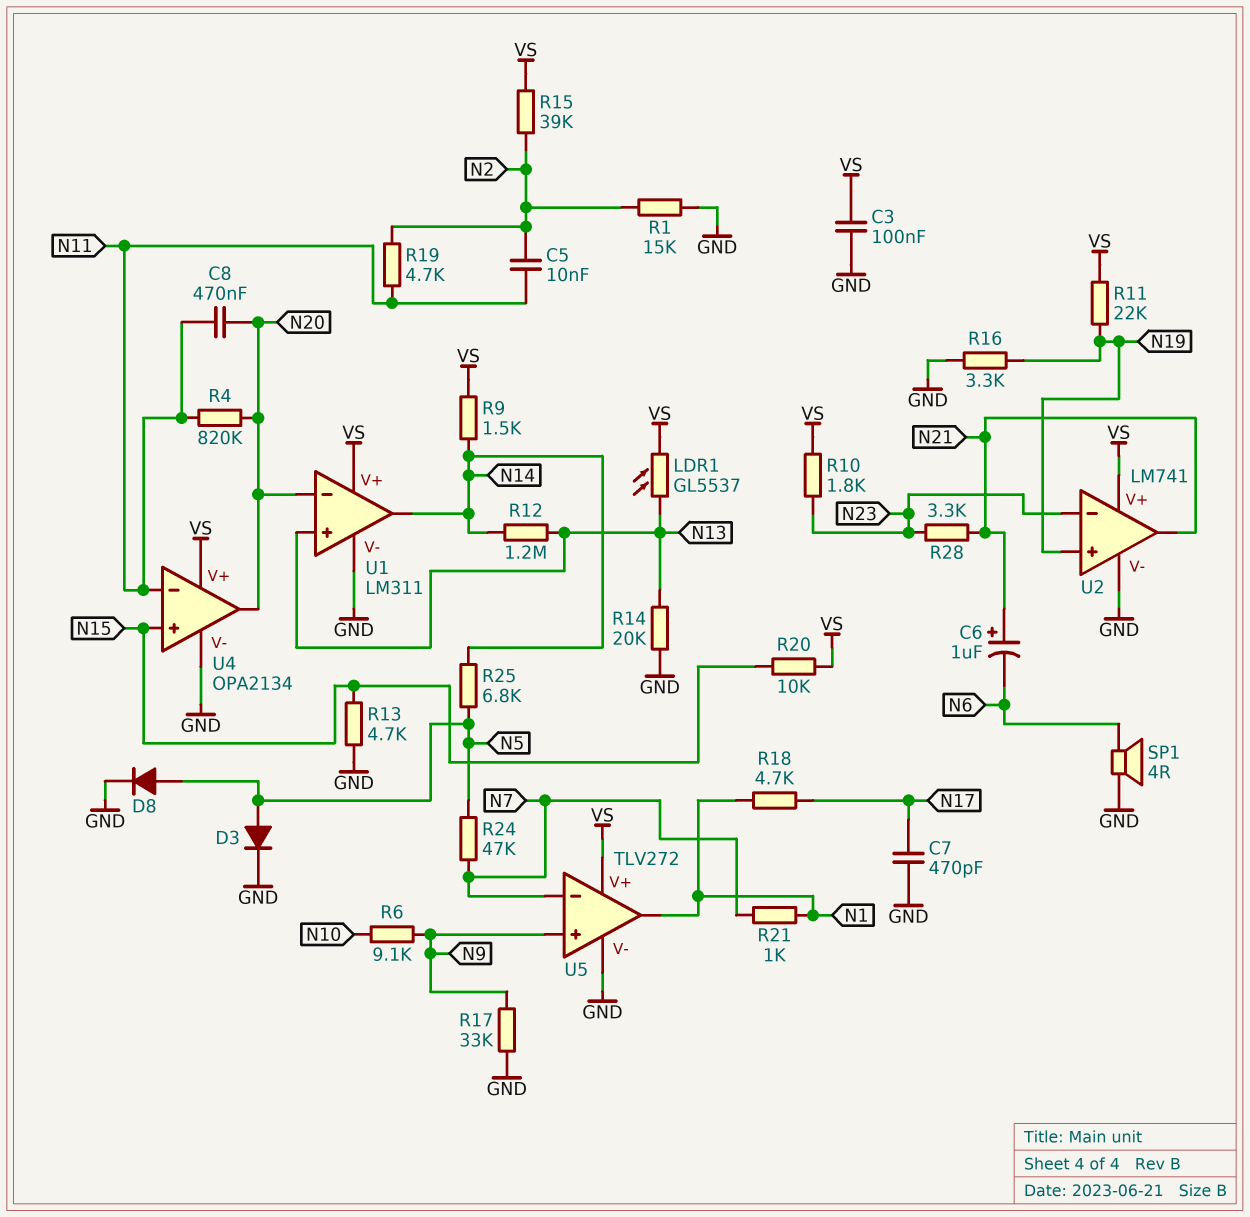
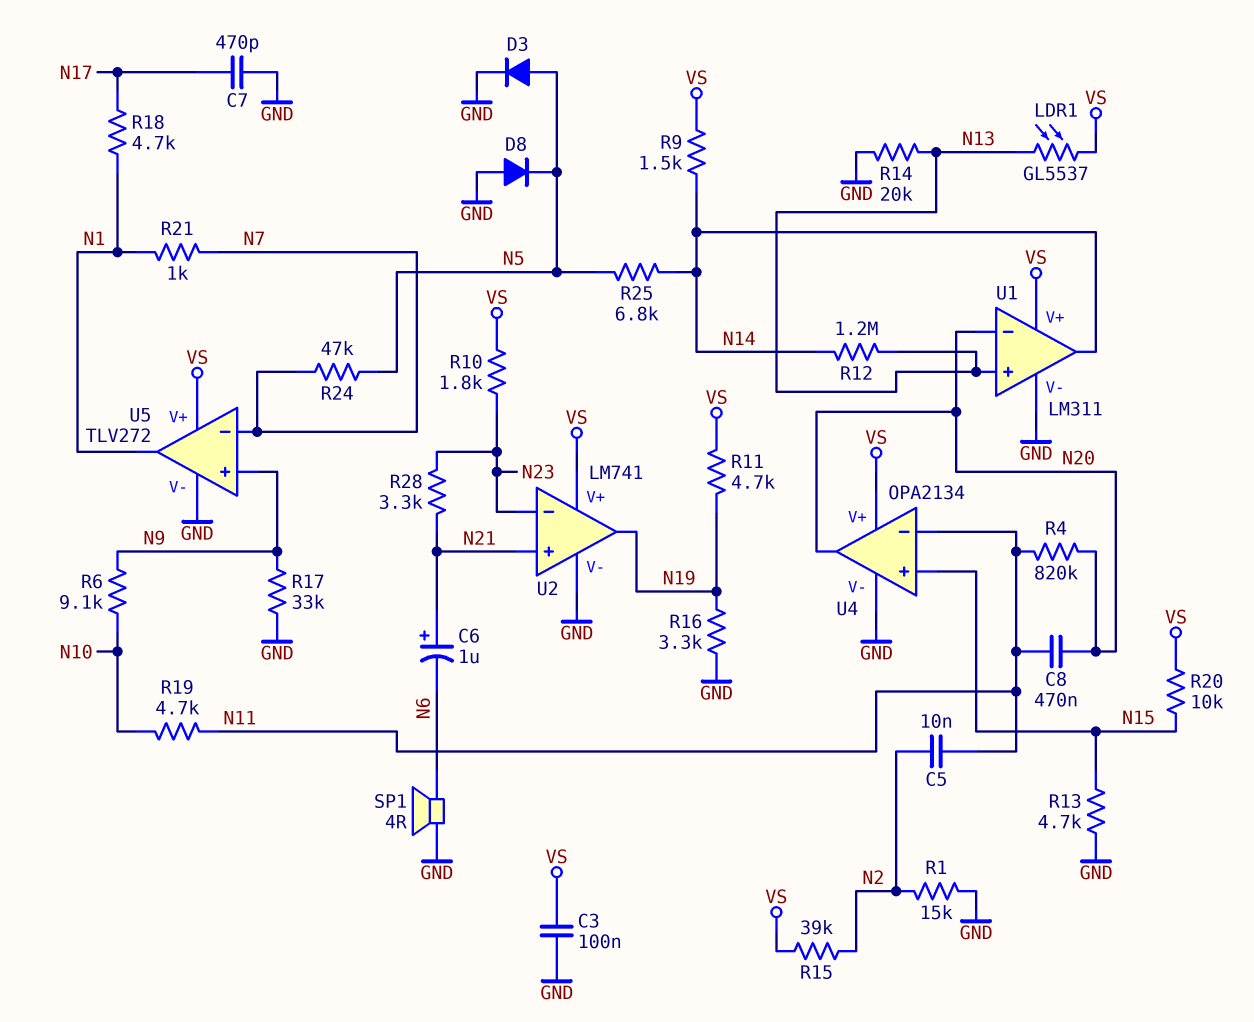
D8: diode (A N5, K GND) -> diode (A GND, K N5)
R11: 22k (N19, VS) -> 4.7k (N19, VS)
R19: 4.7k (N2, N11) -> 4.7k (N10, N11)
U2 pin in+: N19 -> N21
U2 pin out: N21 -> N19

